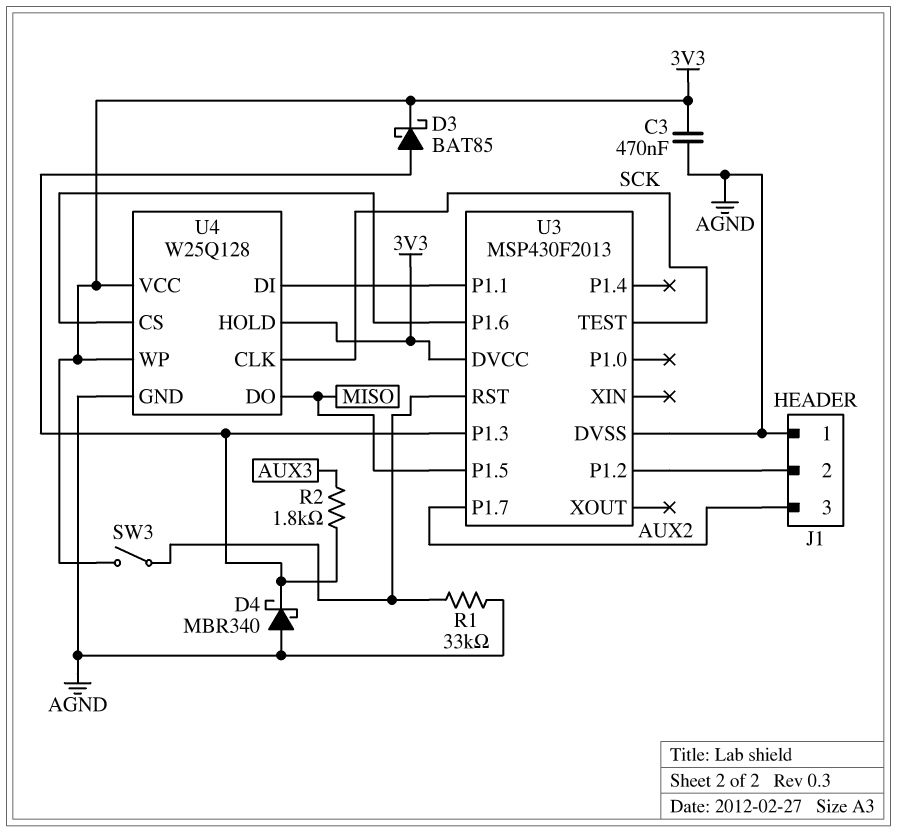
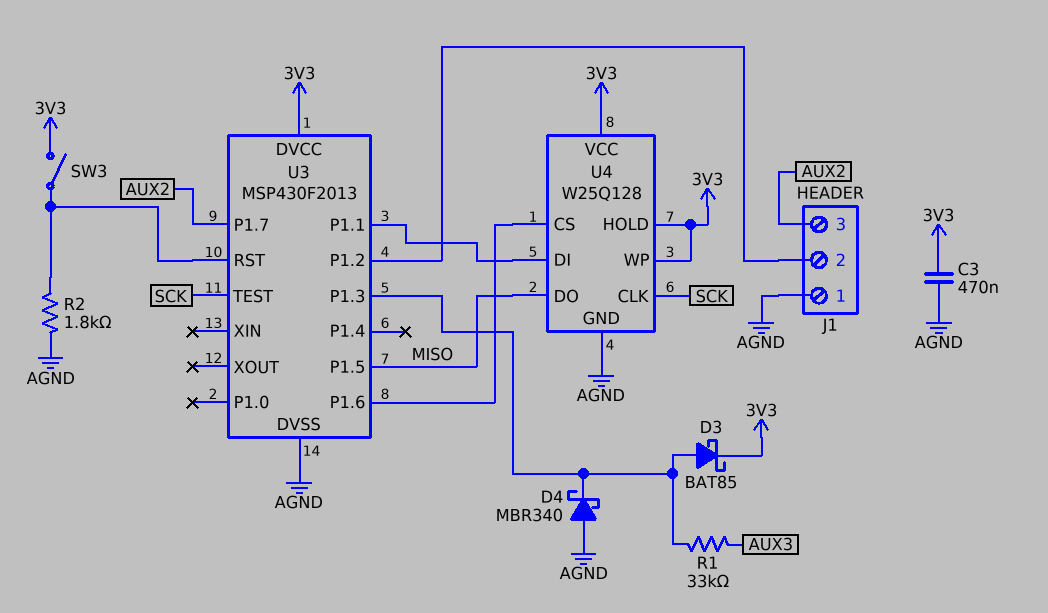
R1: 33k (AGND, U3/RST) -> 33k (AUX3, U3/P1.3)
R2: 1.8k (AUX3, U3/P1.3) -> 1.8k (AGND, U3/RST)

